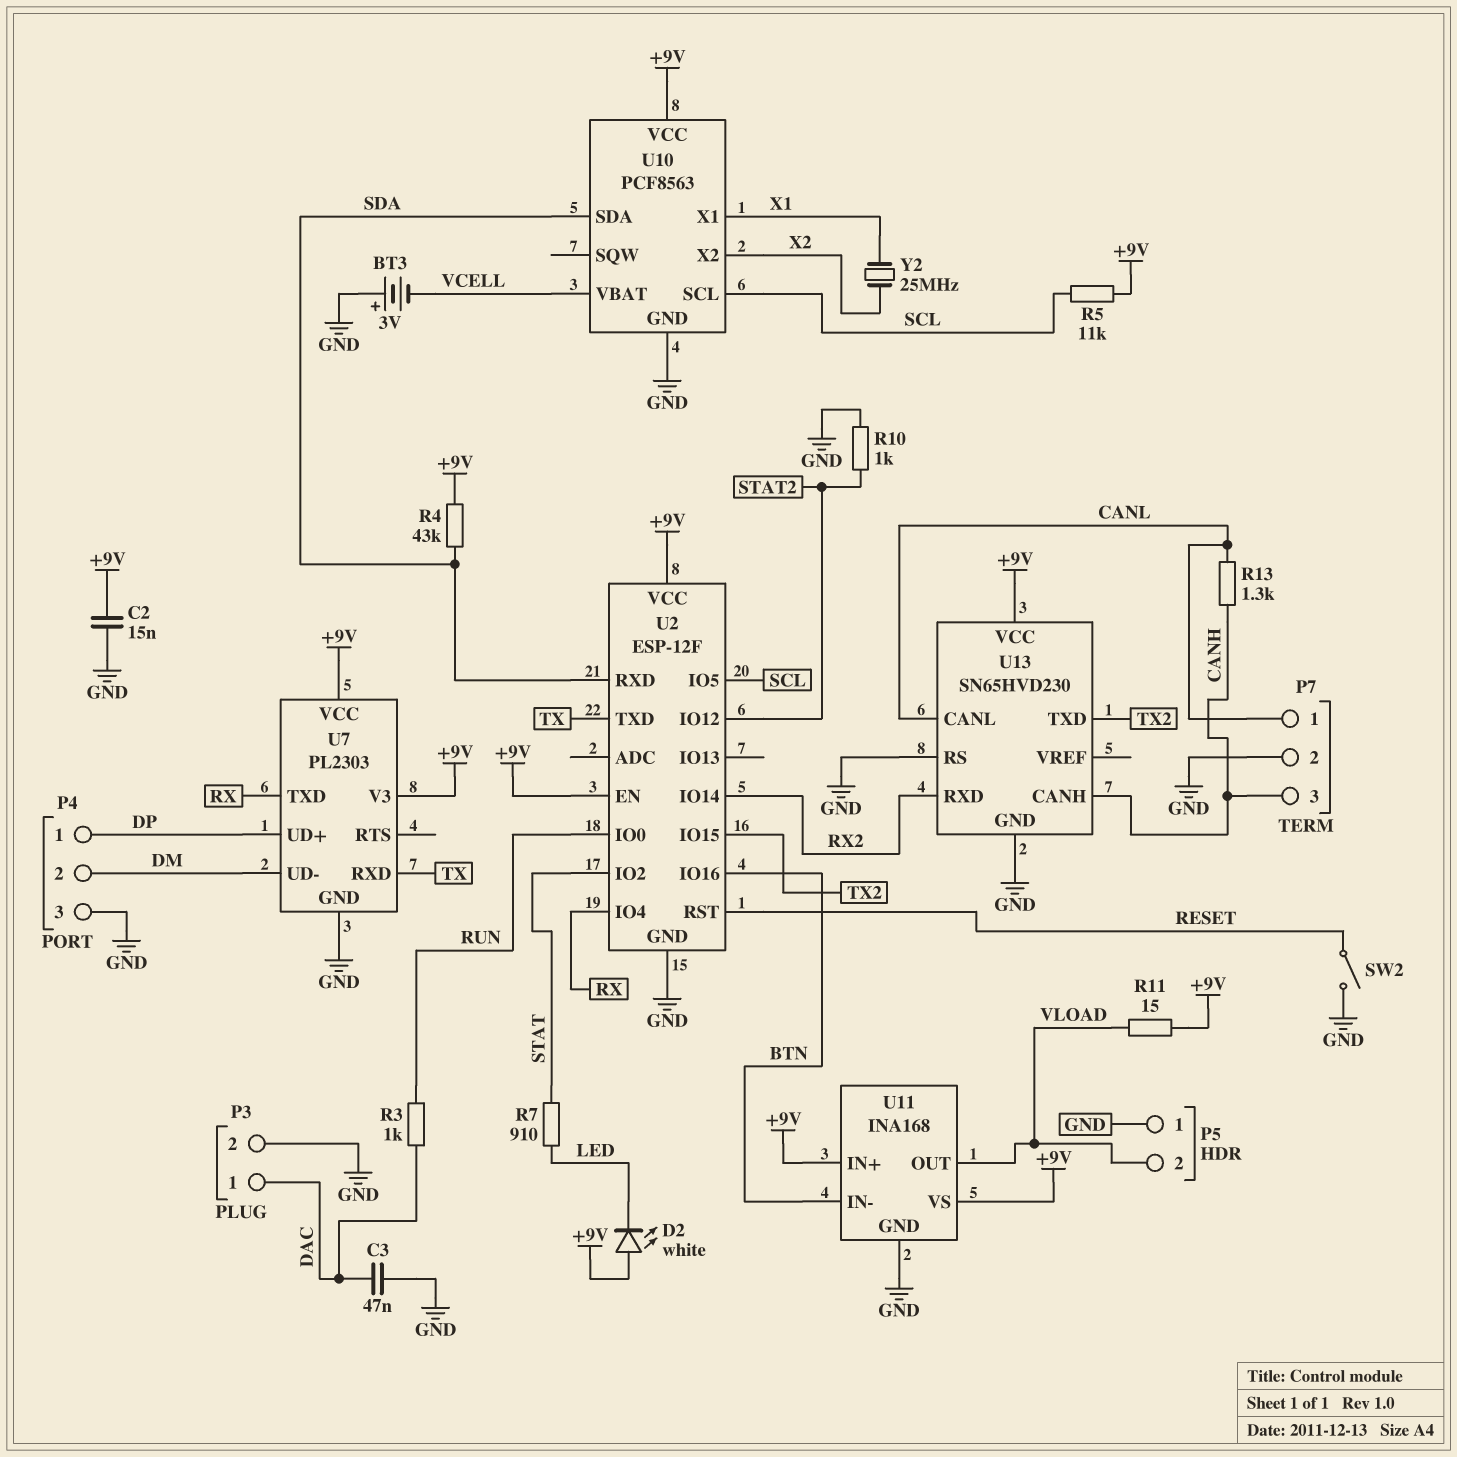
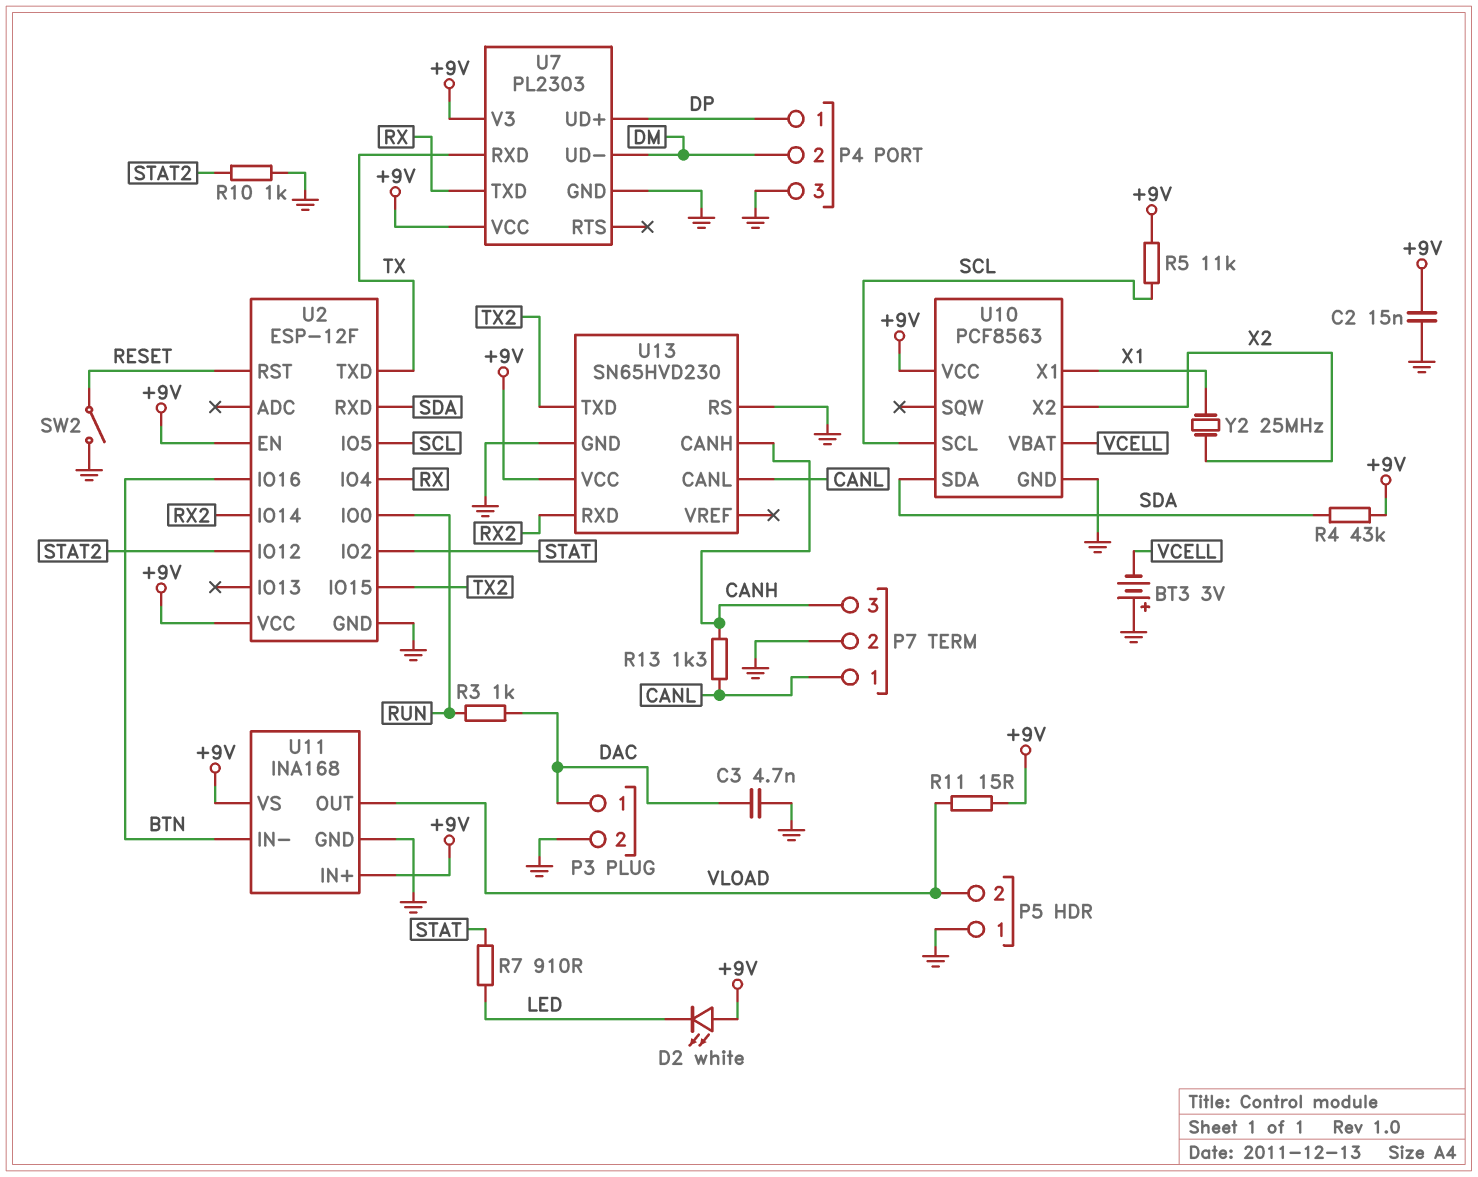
C3: 47nF (DAC, GND) -> 4.7nF (DAC, GND)

